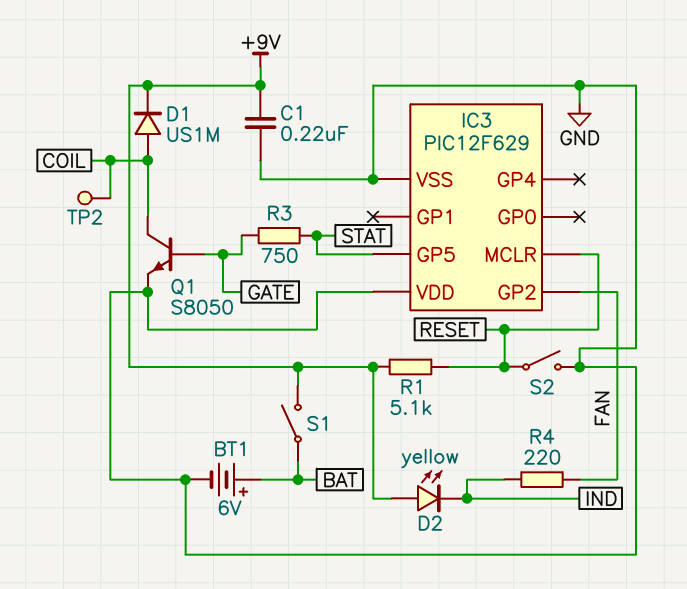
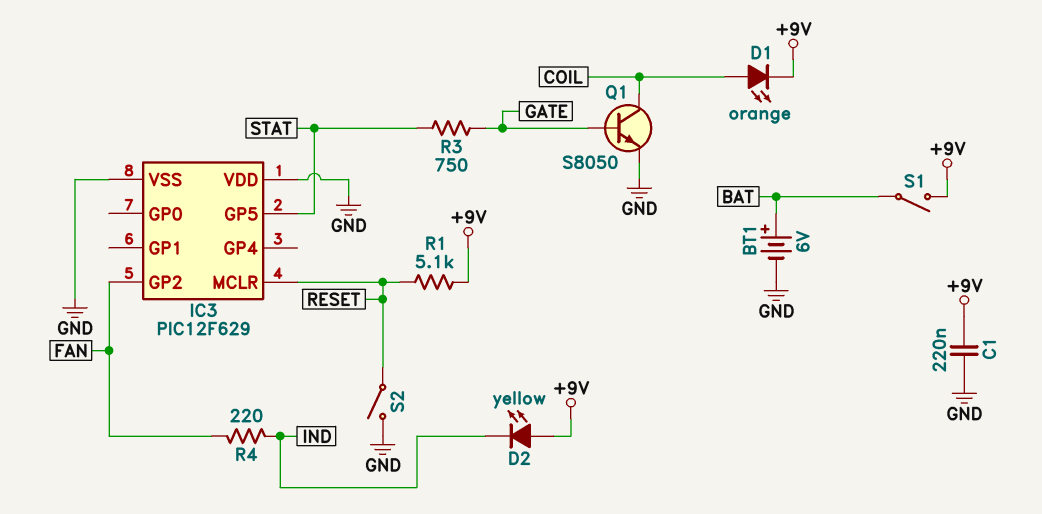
D1: diode US1M (A COIL, K +9V) -> LED orange (A COIL, K +9V)
TP2: test point (COIL) -> none

